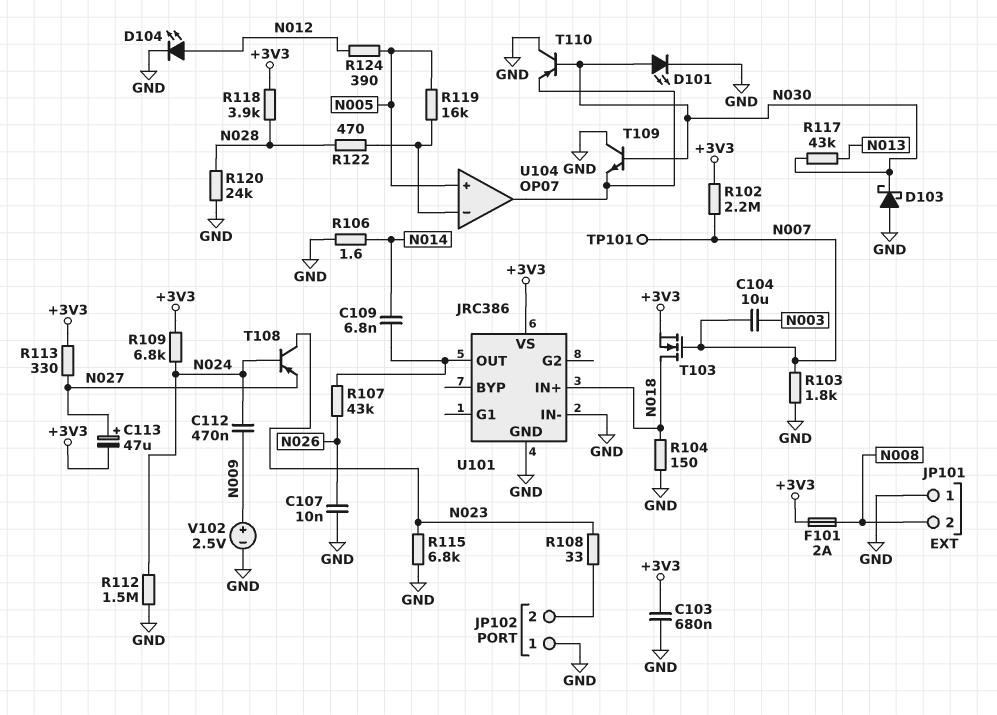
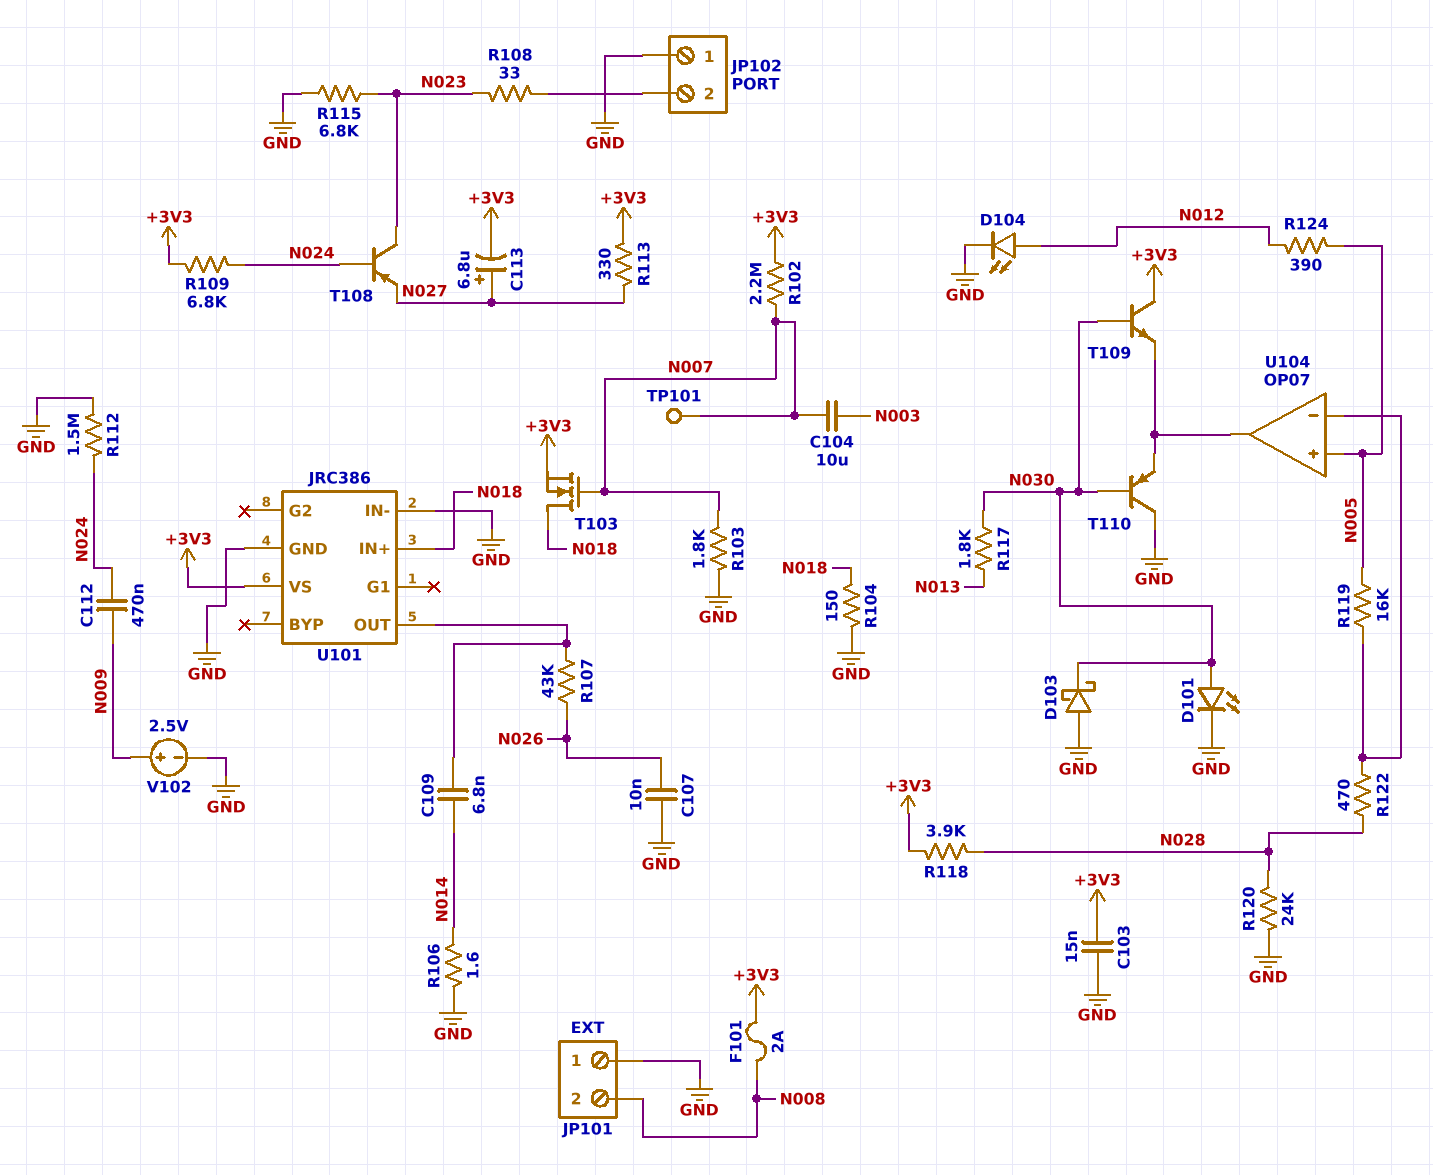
C103: 680nF (+3V3, GND) -> 15nF (+3V3, GND)
C113: 47uF (plus N027, minus +3V3) -> 6.8uF (plus N027, minus +3V3)
R117: 43k (N013, N030) -> 1.8k (N013, N030)
T109: NPN (B N030, C GND, E U104/out) -> NPN (B N030, C +3V3, E U104/out)

